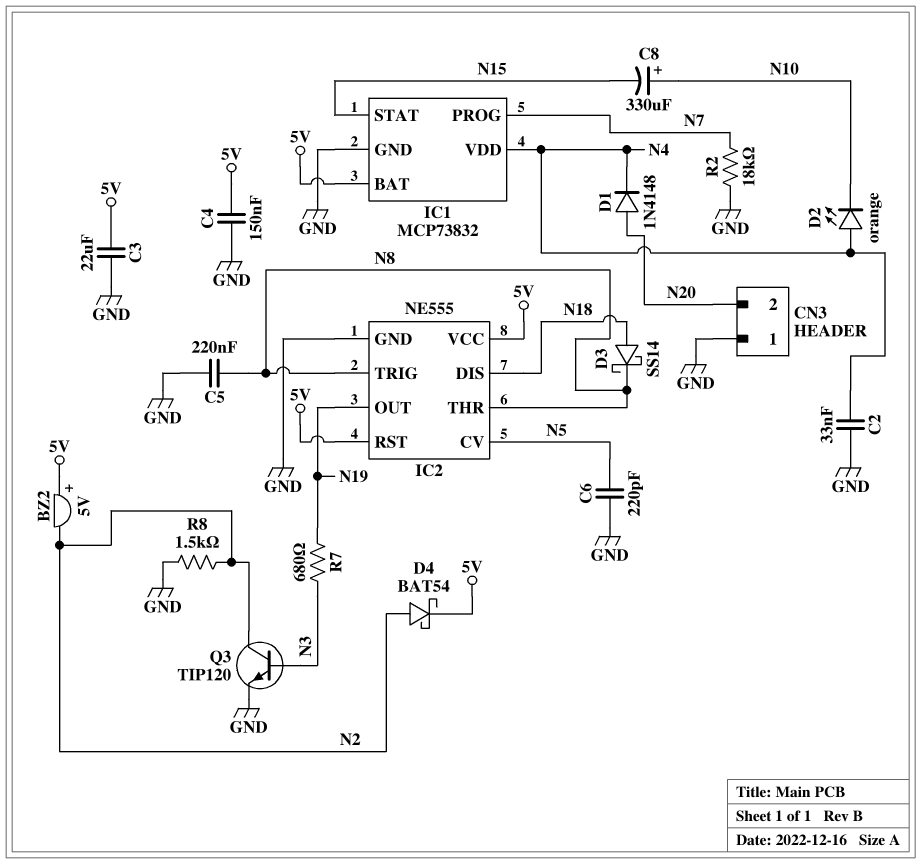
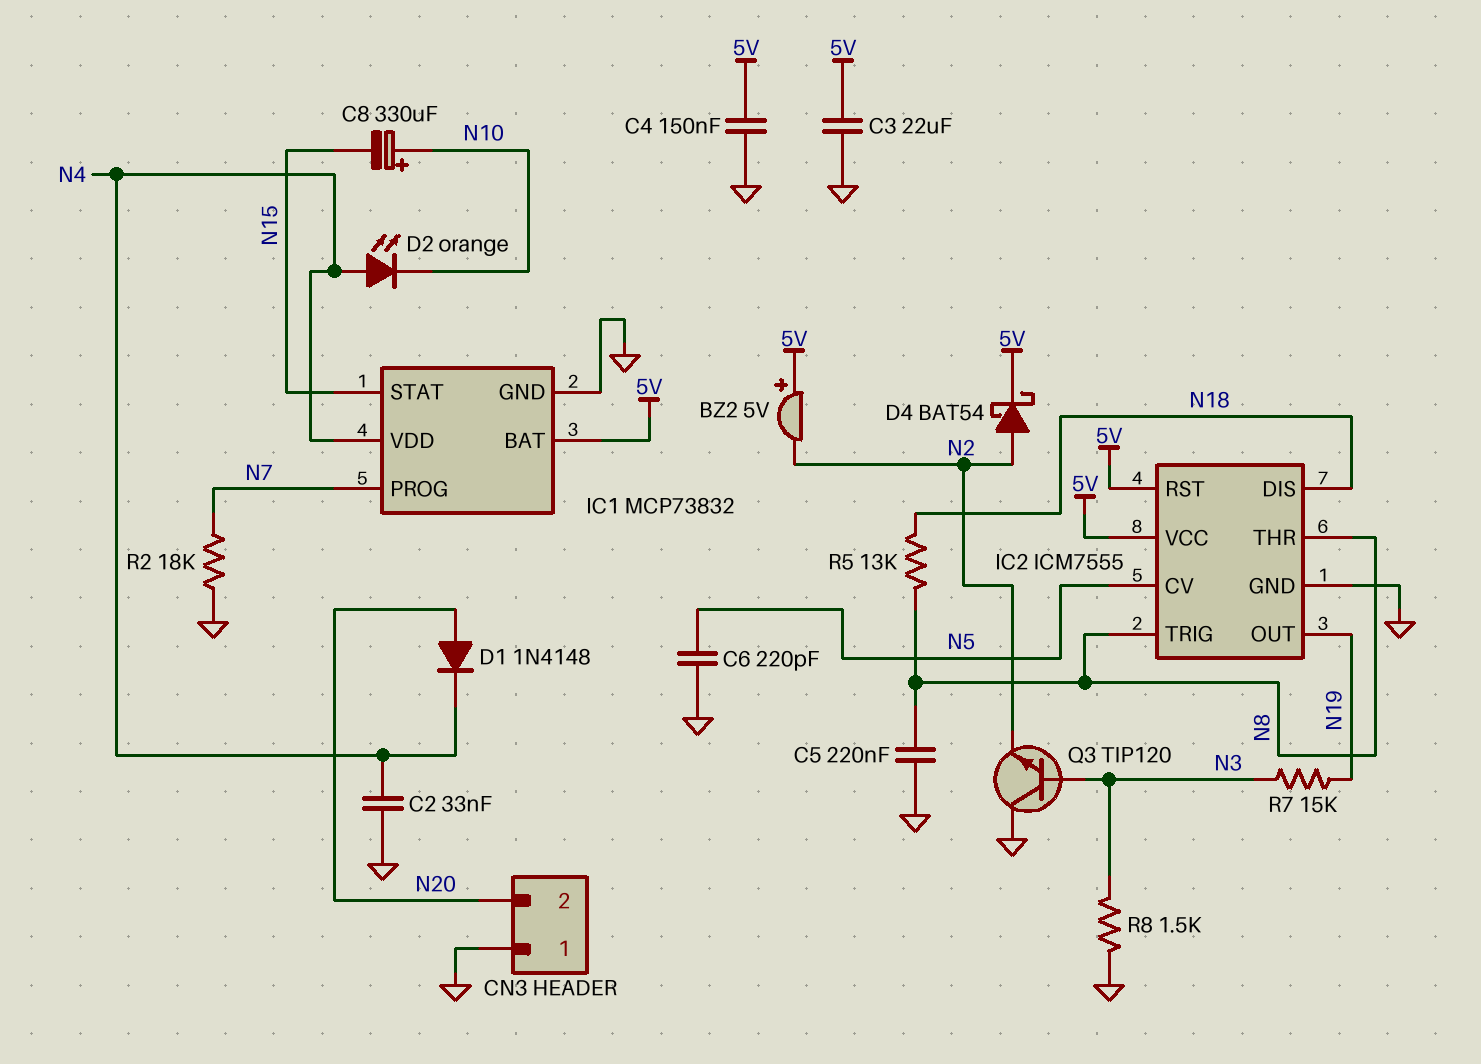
D3: schottky SS14 (A N18, K N8) -> none
IC2: NE555 -> ICM7555
Q3: NPN TIP120 (B N3, C N2, E GND) -> NPN TIP120 (B N3, C GND, E N2)
R5: none -> 13k (N8, N18)
R7: 680 (N3, N19) -> 15k (N3, N19)
R8: 1.5k (GND, N2) -> 1.5k (GND, N3)

